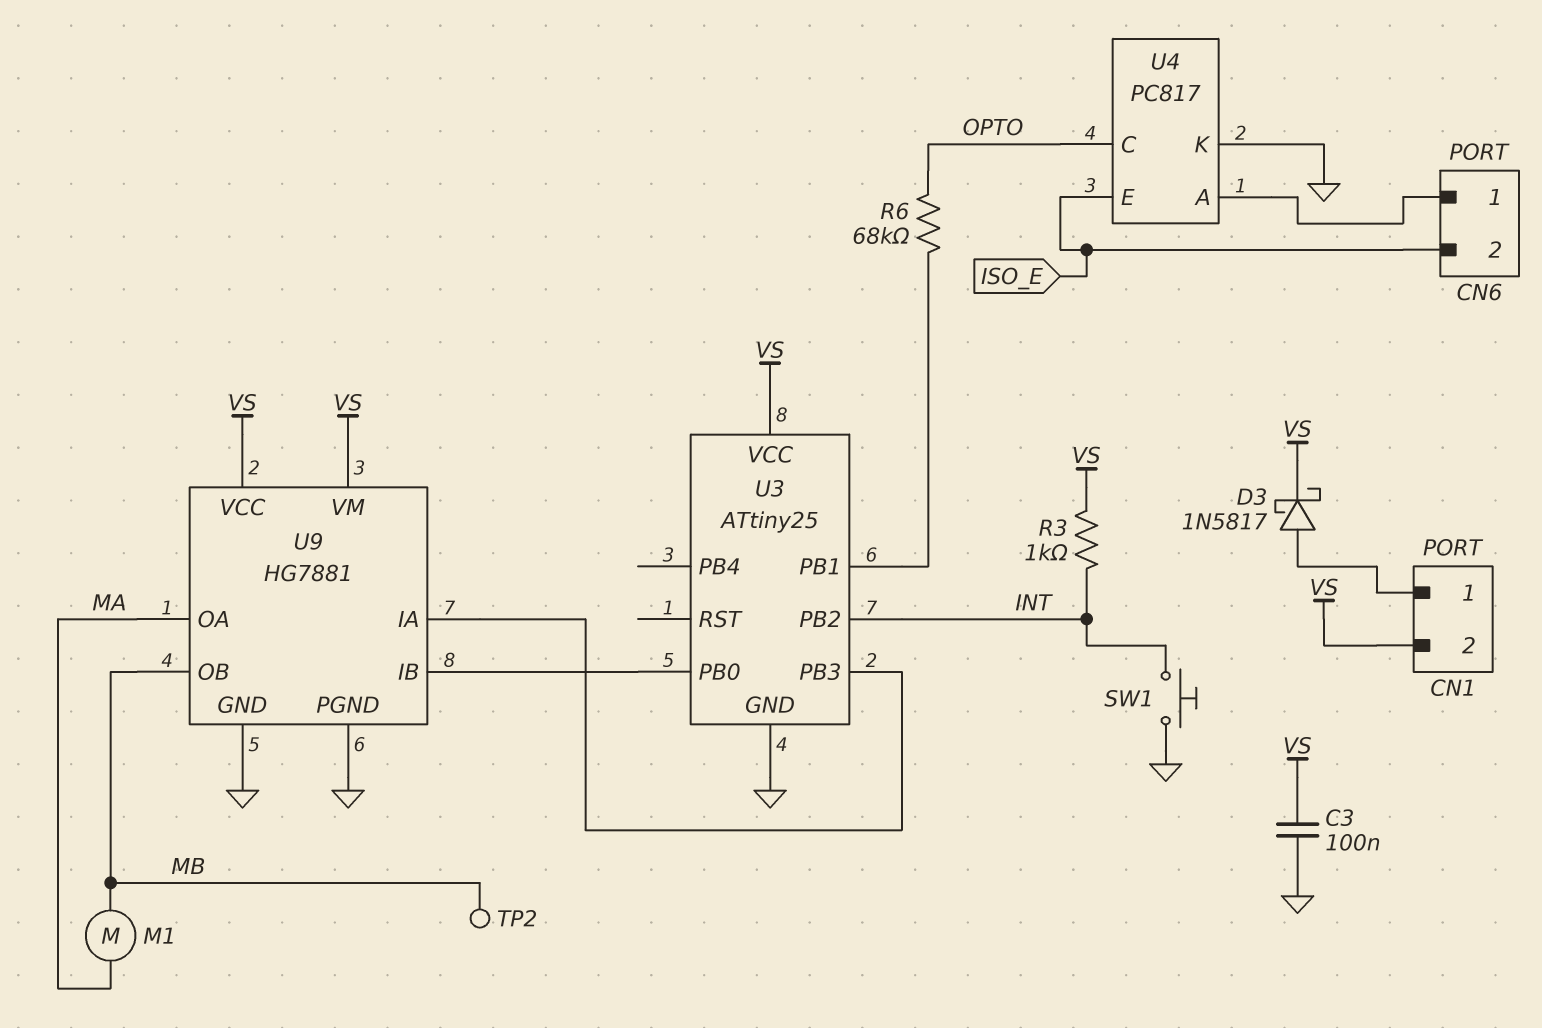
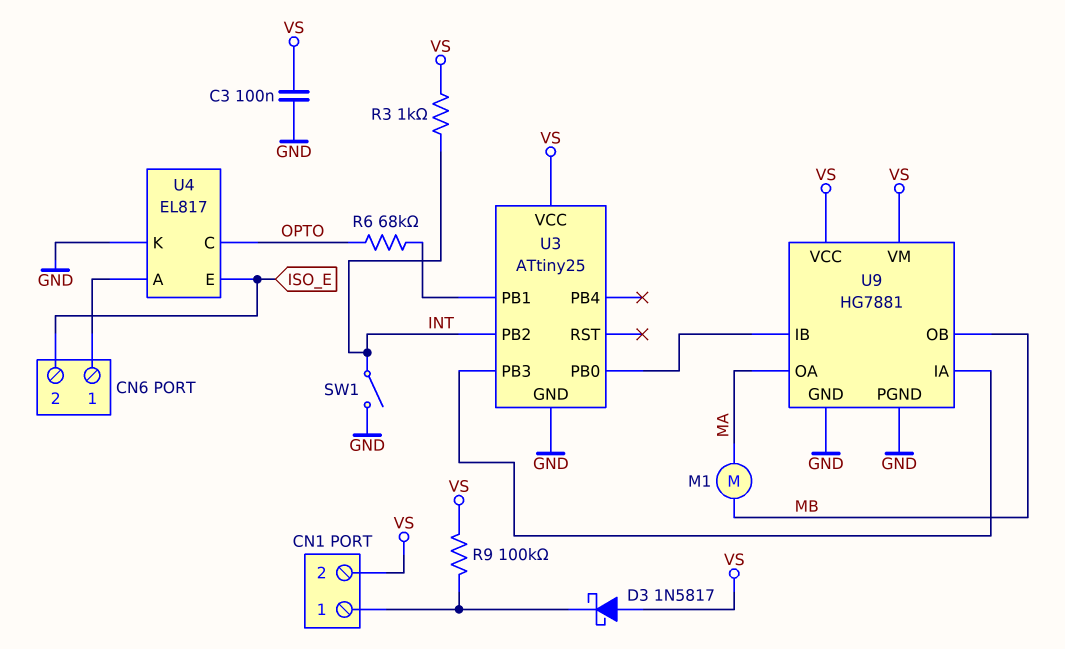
D3: schottky 1N5817 (A CN1/1, K VS) -> schottky 1N5817 (A VS, K CN1/1)
R9: none -> 100k (CN1/1, VS)
SW1: button (GND, INT) -> switch (GND, INT)
TP2: test point (MB) -> none
U4: PC817 -> EL817

